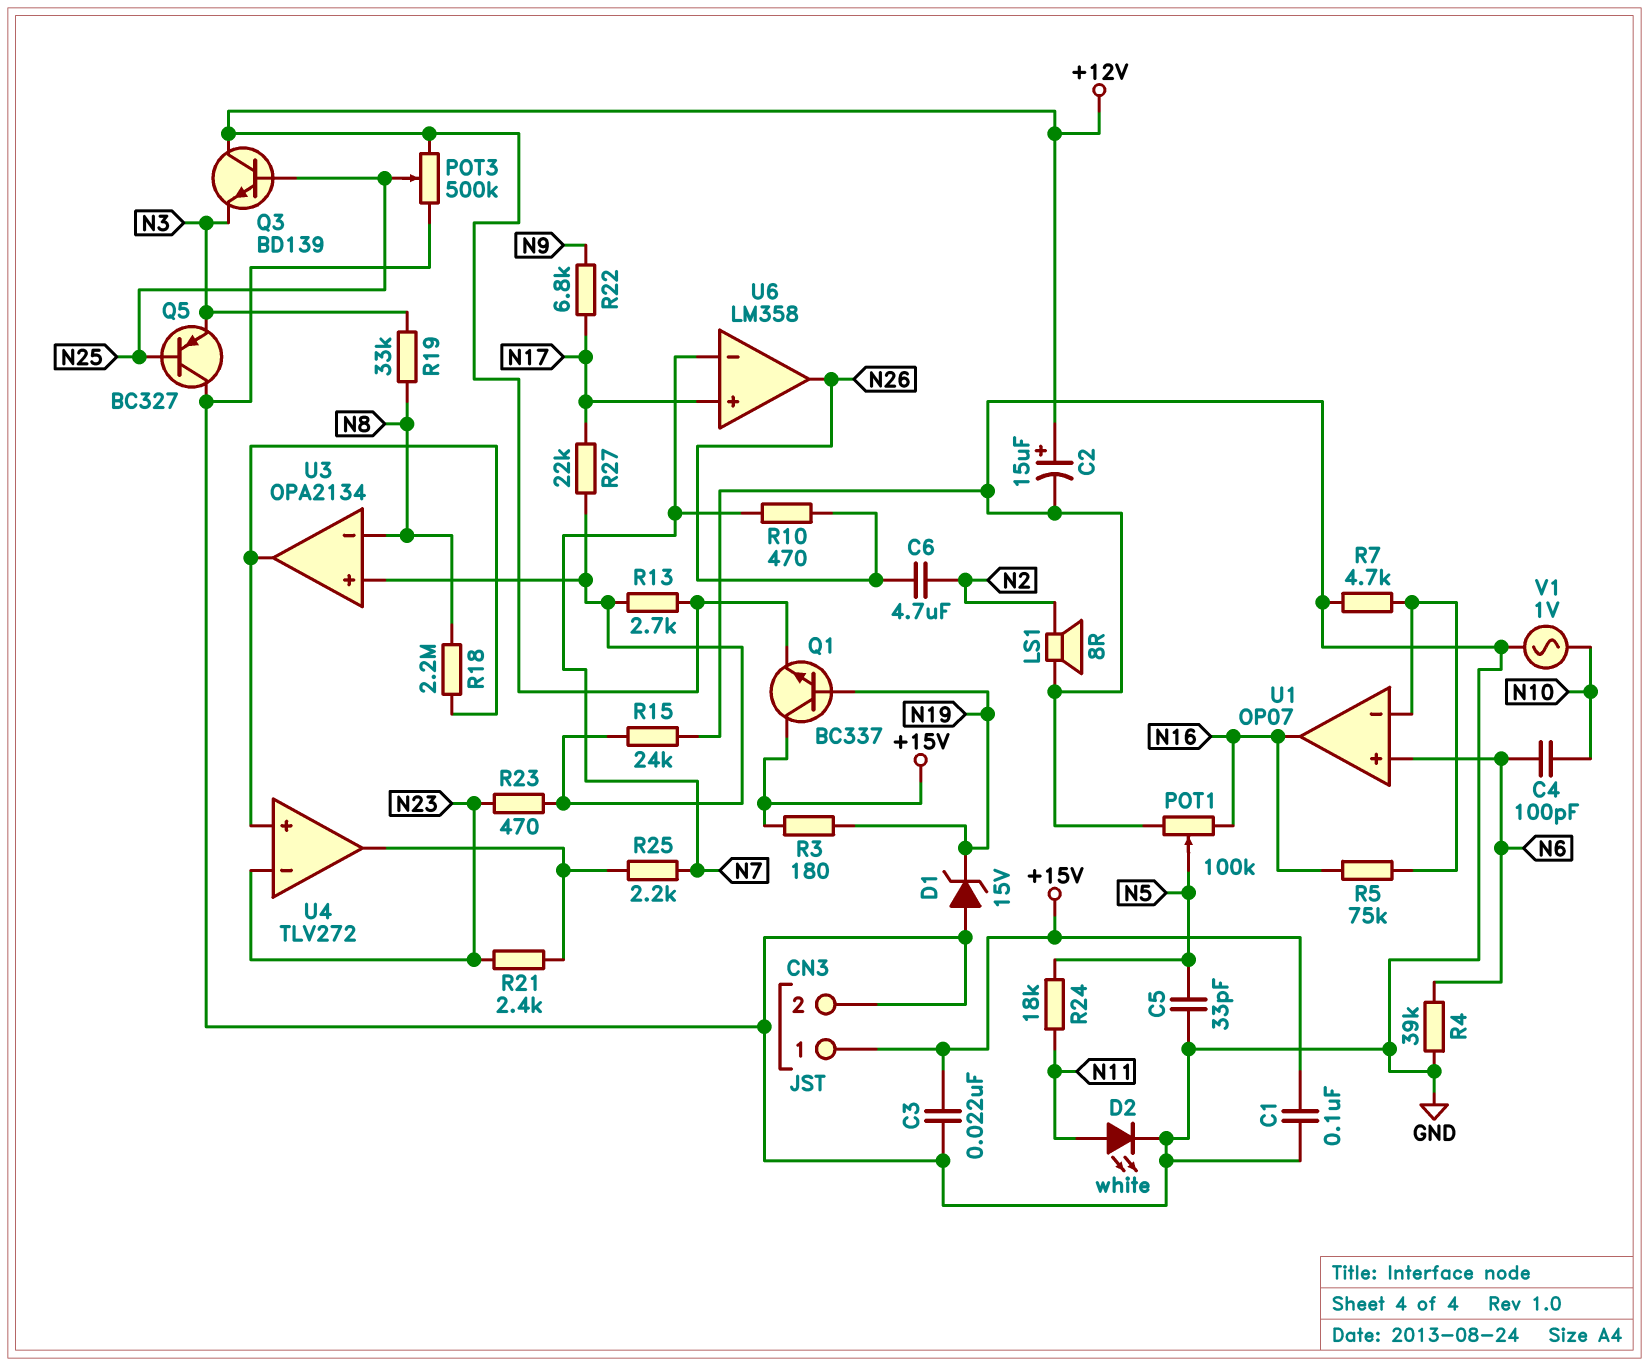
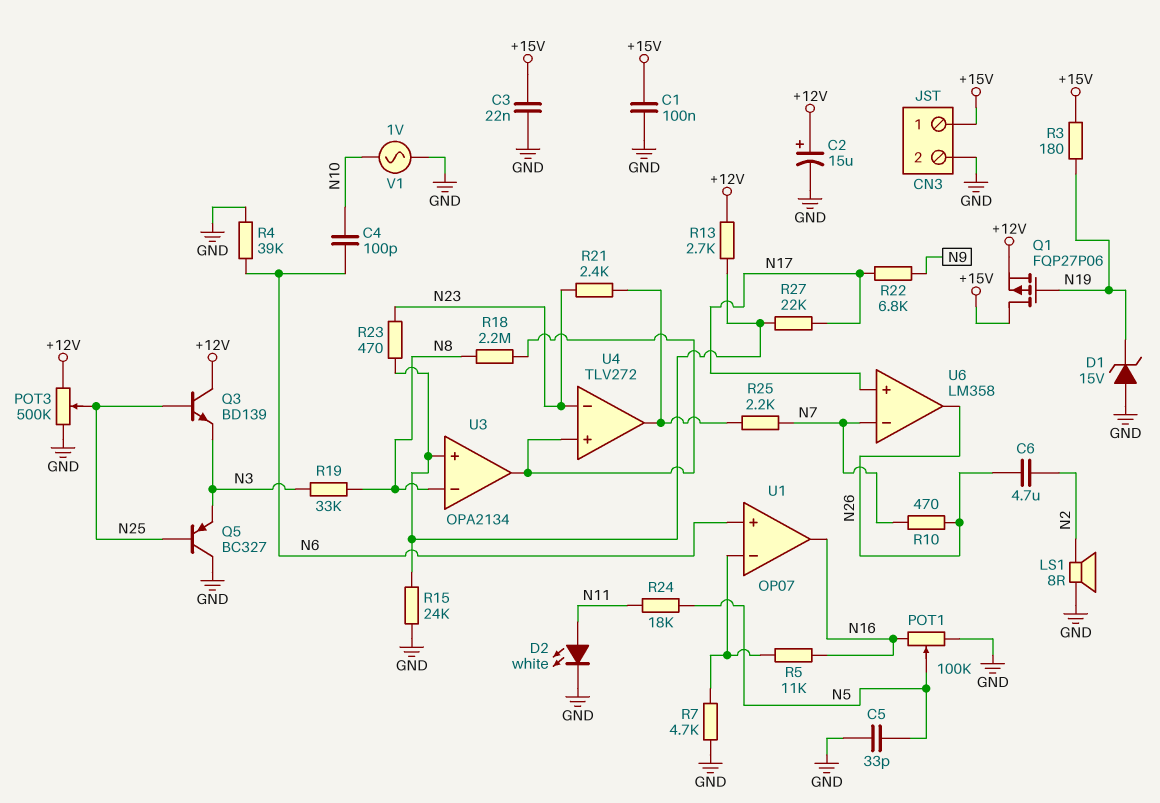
Q1: NPN BC337 (B N19, C +15V, E +12V) -> PMOS FQP27P06 (G N19, D +15V, S +12V)
R5: 75k (N16, U1/in-) -> 11k (N16, U1/in-)

